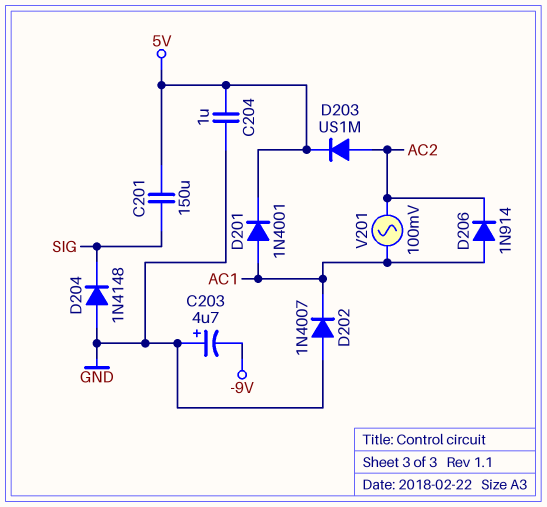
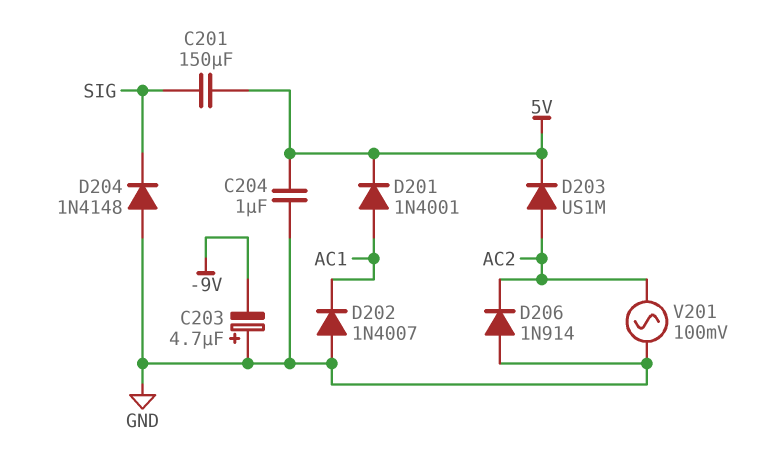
D206: diode 1N914 (A AC1, K AC2) -> diode 1N914 (A GND, K AC2)
V201: AC 100mV (AC1, AC2) -> AC 100mV (AC2, GND)

